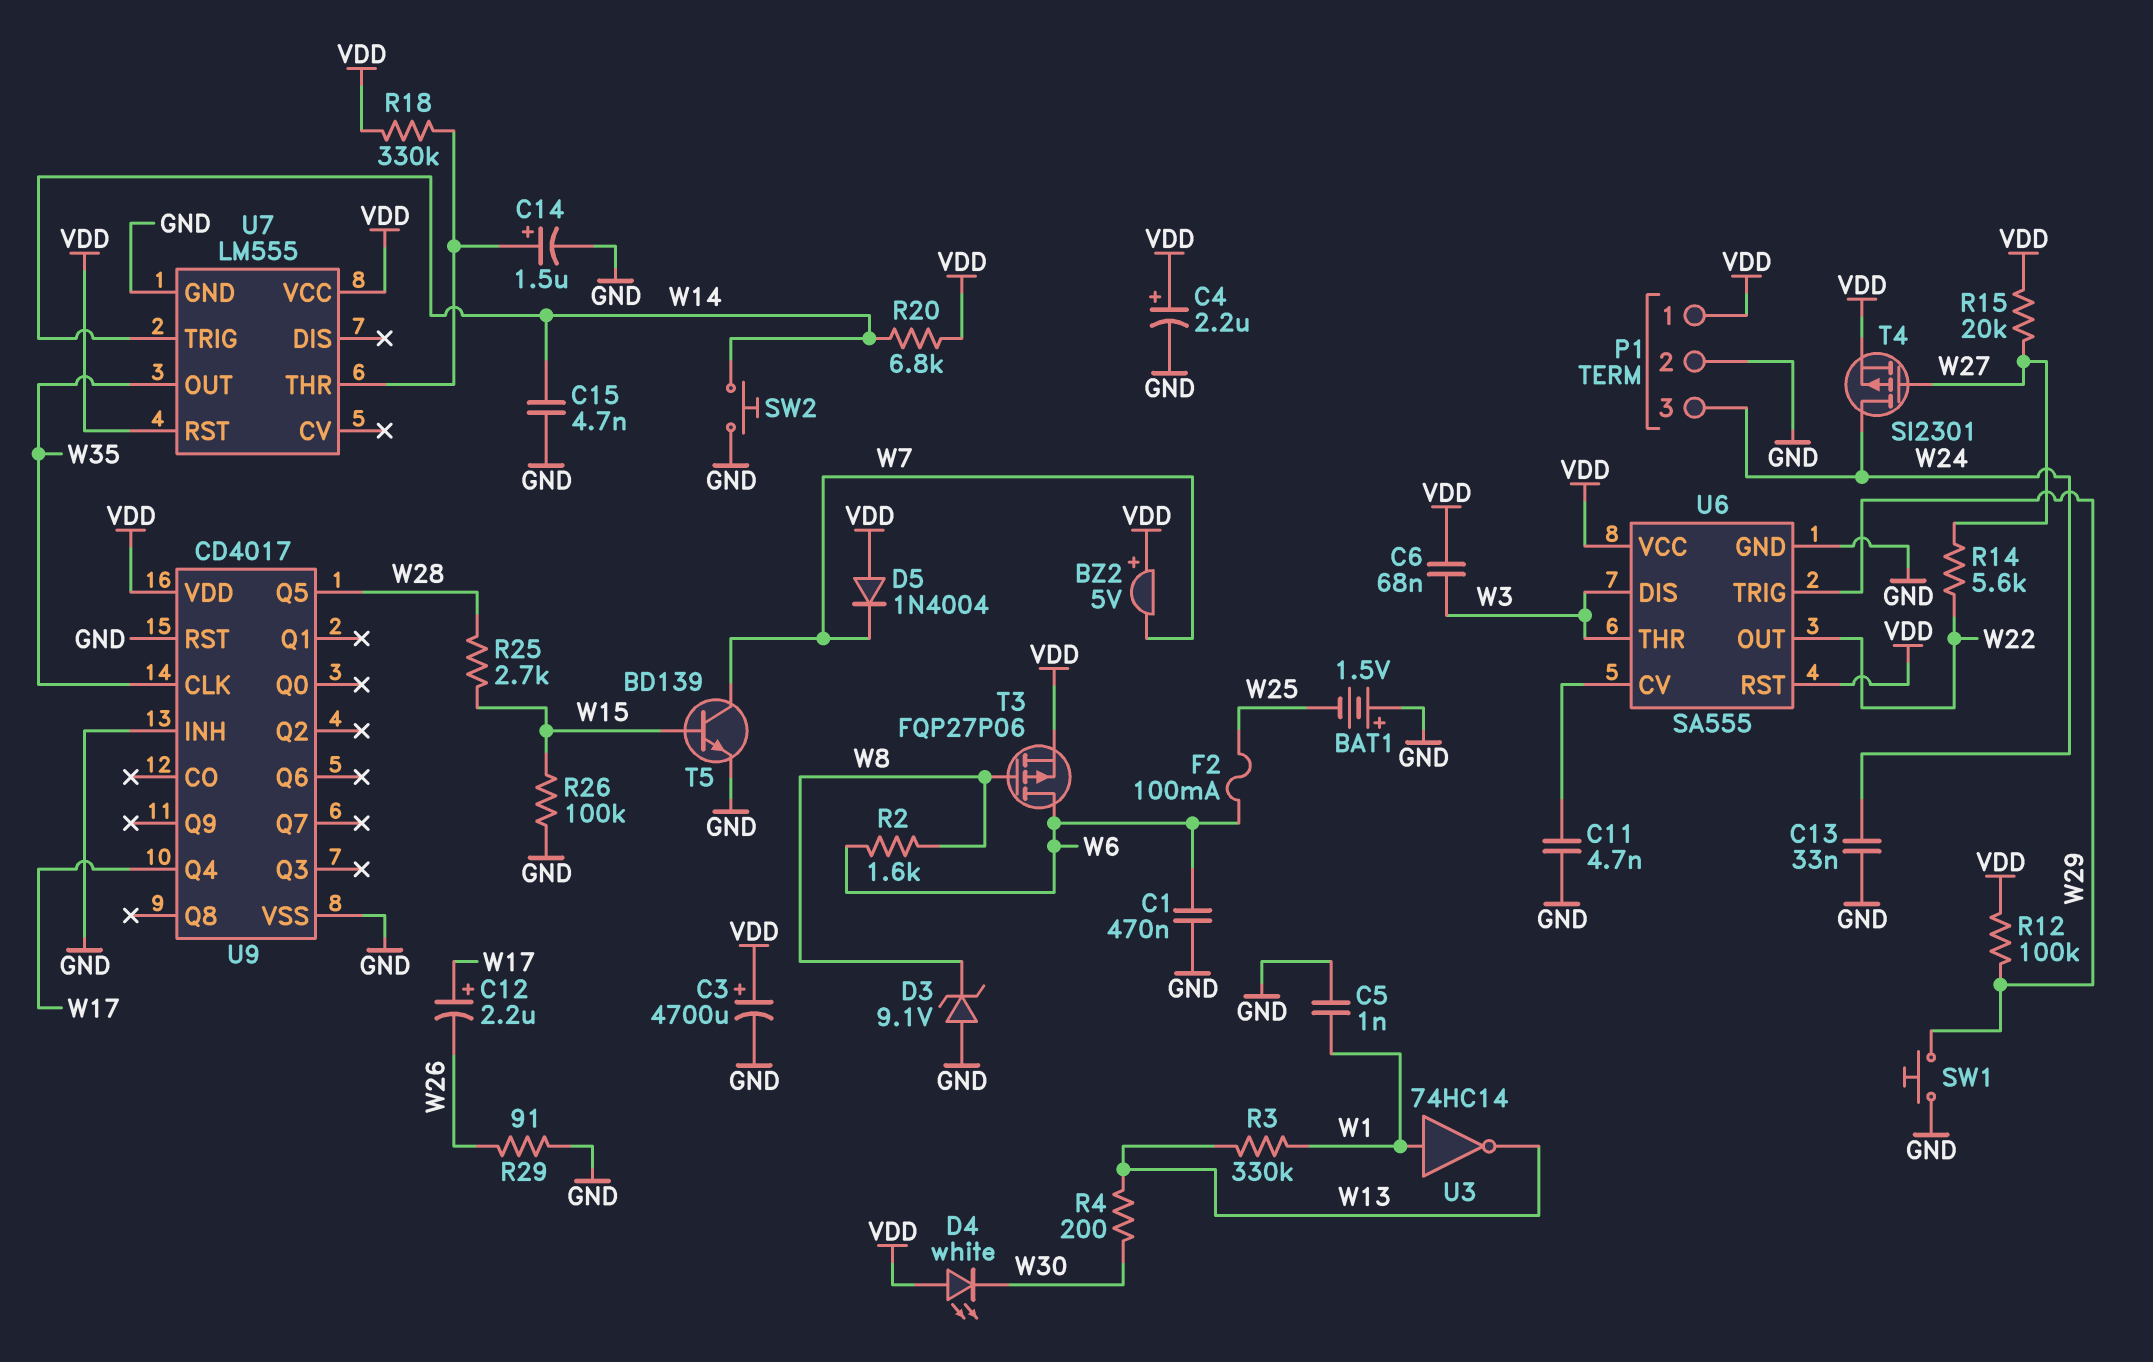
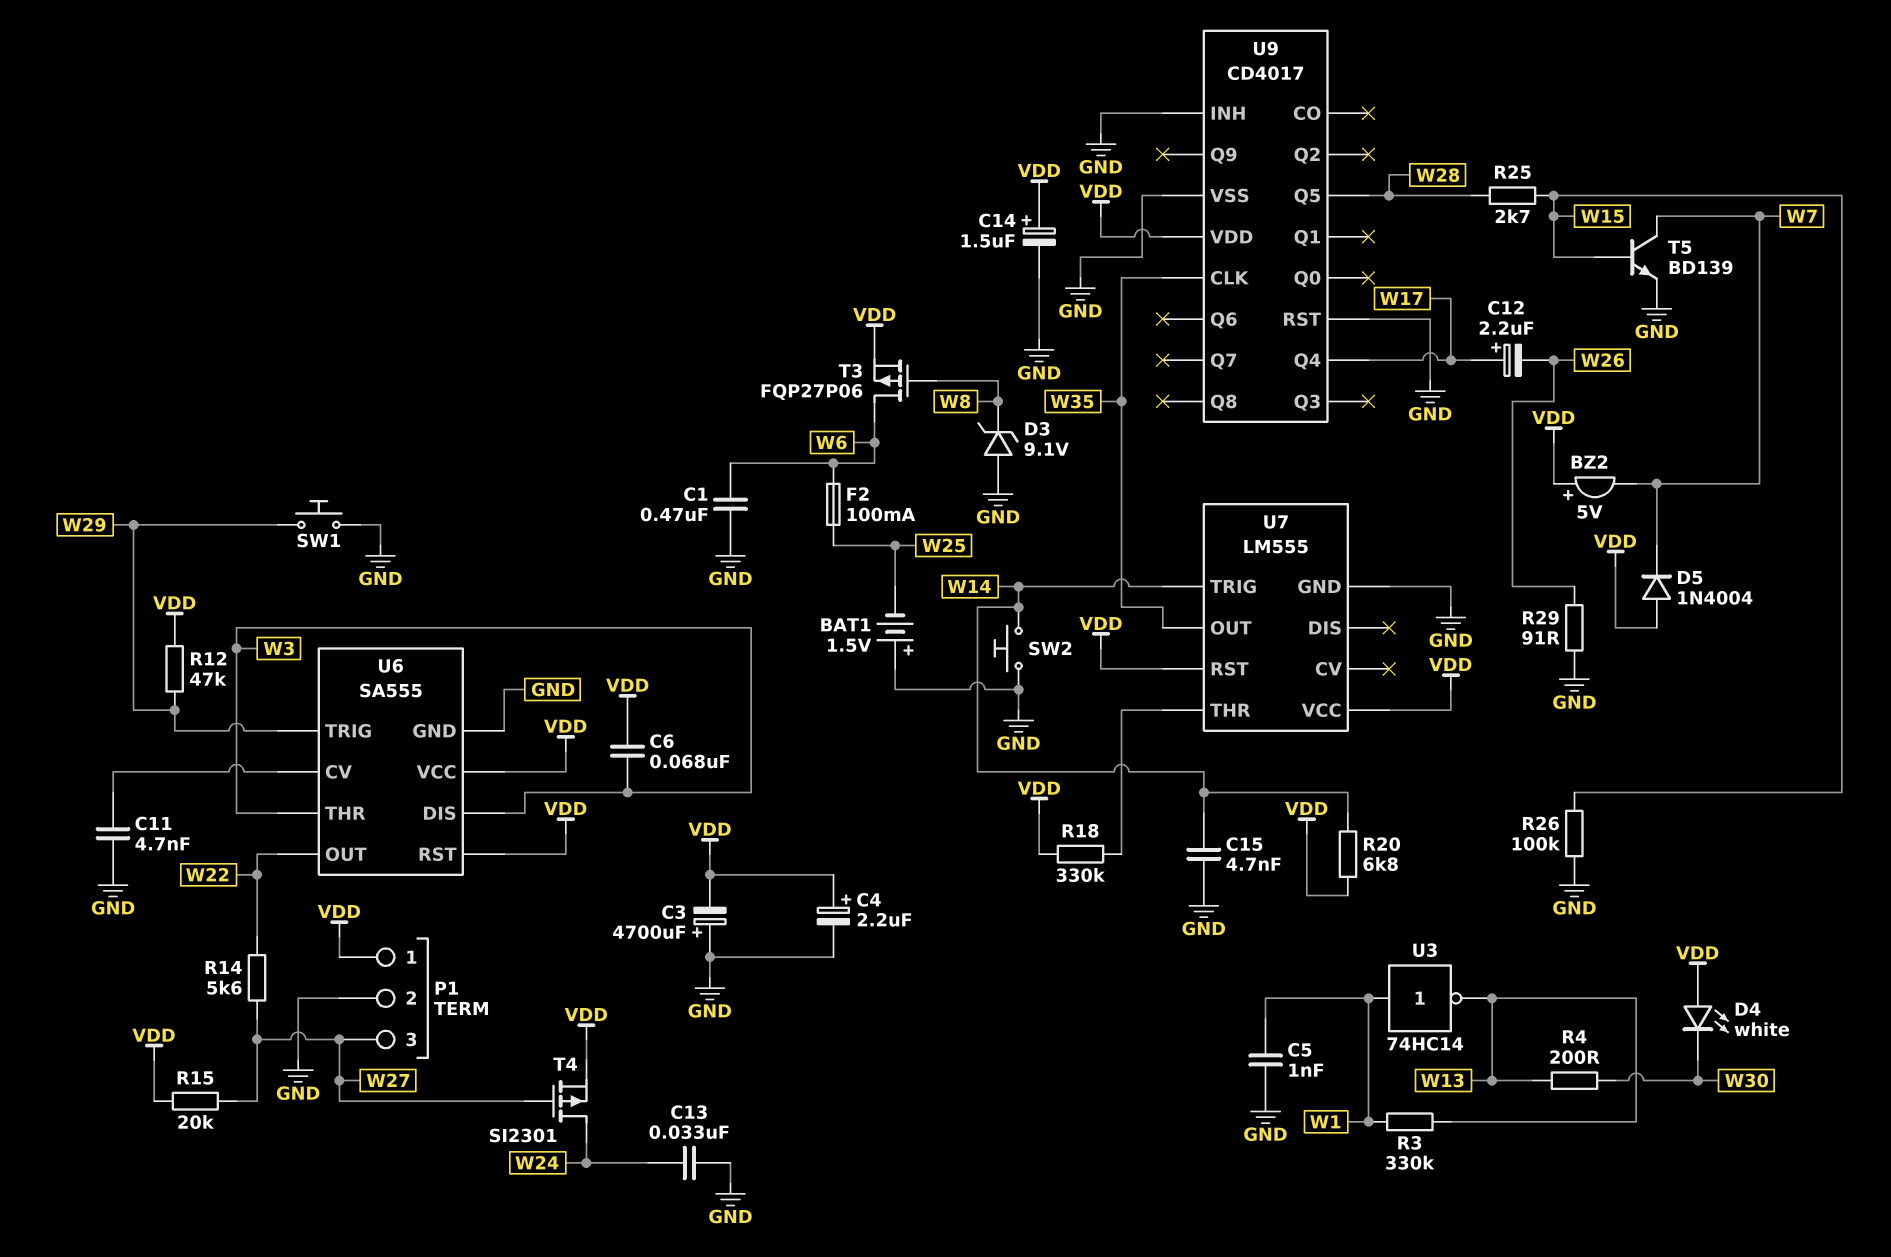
C3: 4700uF (plus VDD, minus GND) -> 4700uF (plus GND, minus VDD)
C14: 1.5uF (plus U7/THR, minus GND) -> 1.5uF (plus VDD, minus GND)
P1 pin 3: W24 -> W27
R2: 1.6k (W6, W8) -> none
R12: 100k (VDD, W29) -> 47k (VDD, W29)

